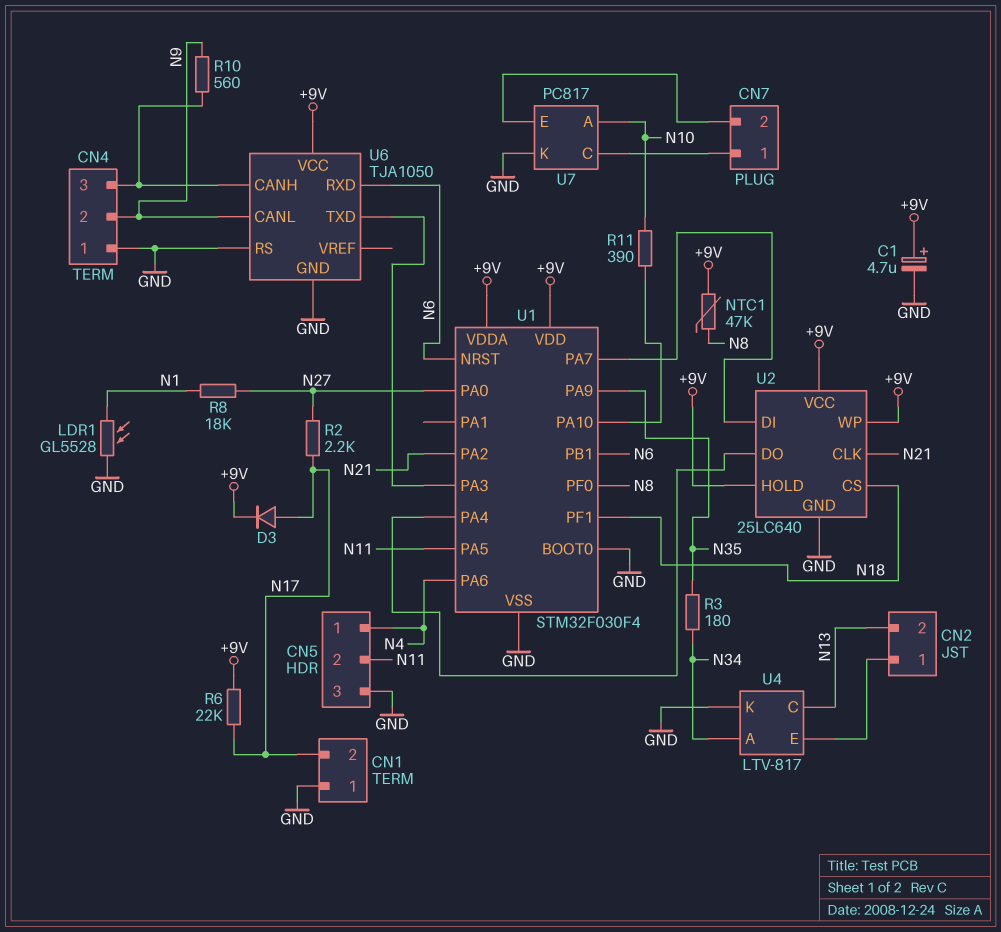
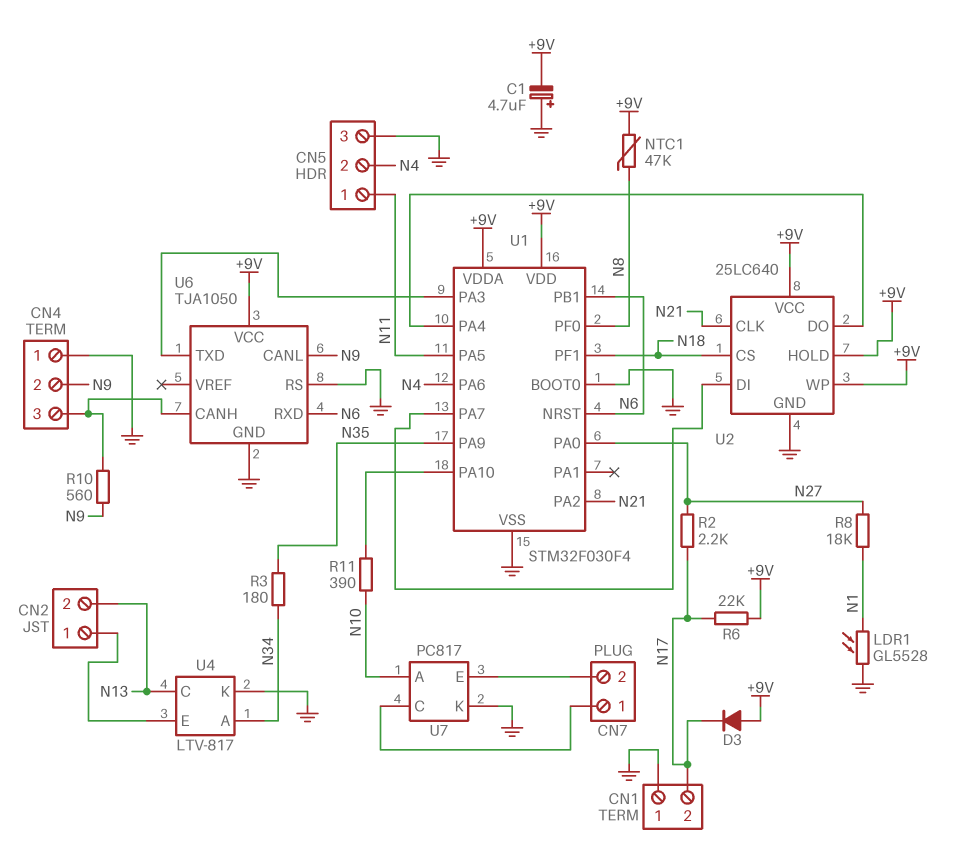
C1: 4.7uF (plus +9V, minus GND) -> 4.7uF (plus GND, minus +9V)
CN5 pin 1: N4 -> N11
CN5 pin 2: N11 -> N4
D3: diode (A N17, K +9V) -> diode (A +9V, K N17)

